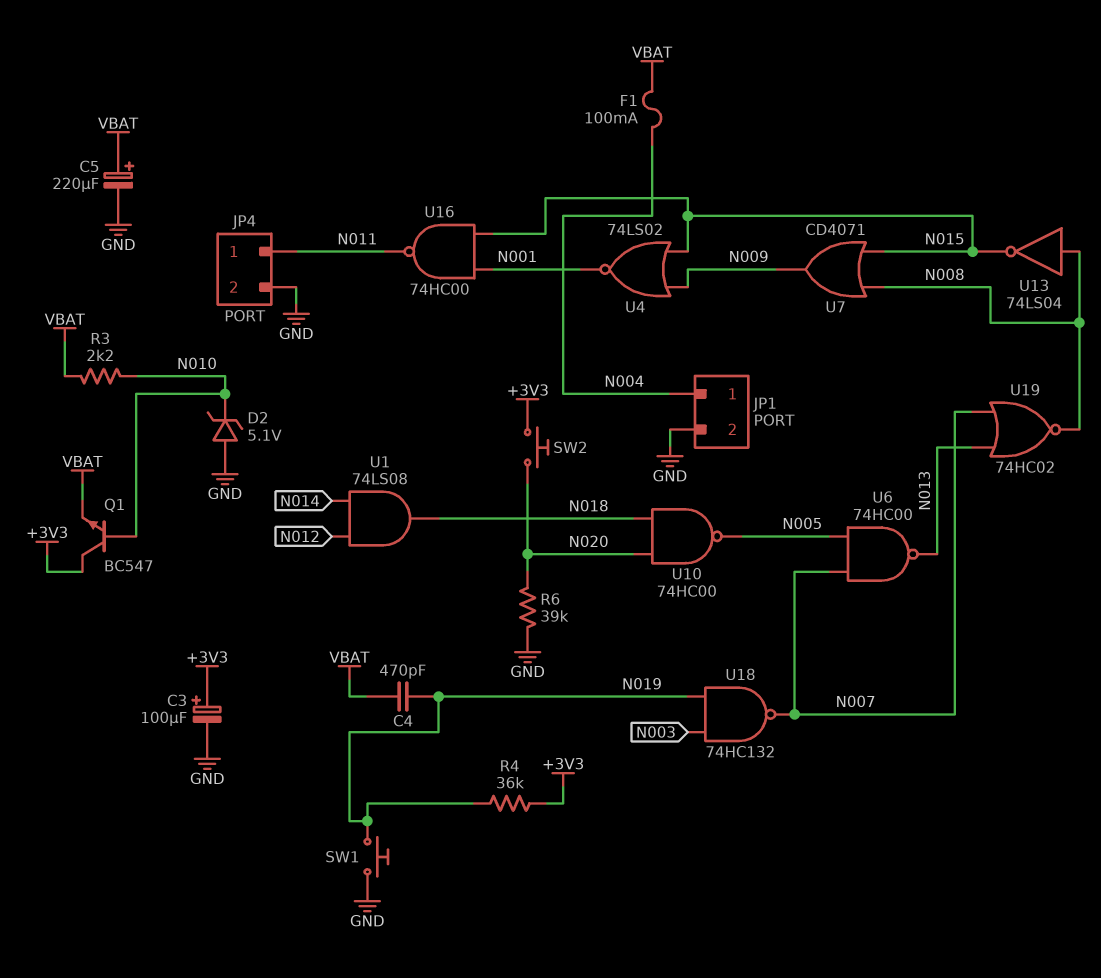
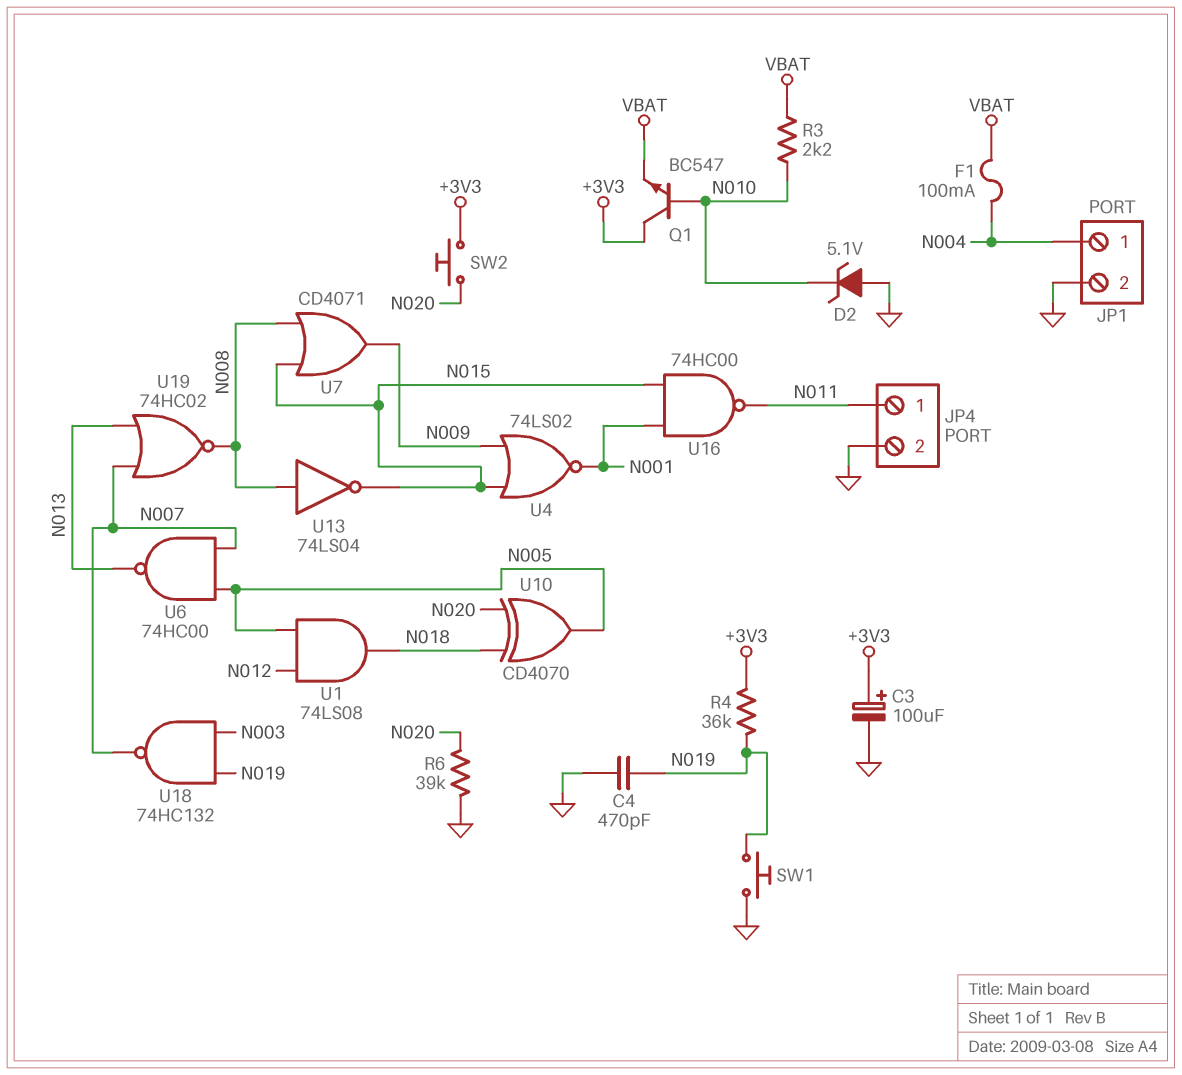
C4: 470pF (N019, VBAT) -> 470pF (GND, N019)
C5: 220uF (plus VBAT, minus GND) -> none
U1: AND 74LS08 (in N012, in N014, out N018) -> AND 74LS08 (in N005, in N012, out N018)
U10: NAND 74HC00 (in N018, in N020, out N005) -> XOR CD4070 (in N018, in N020, out N005)

